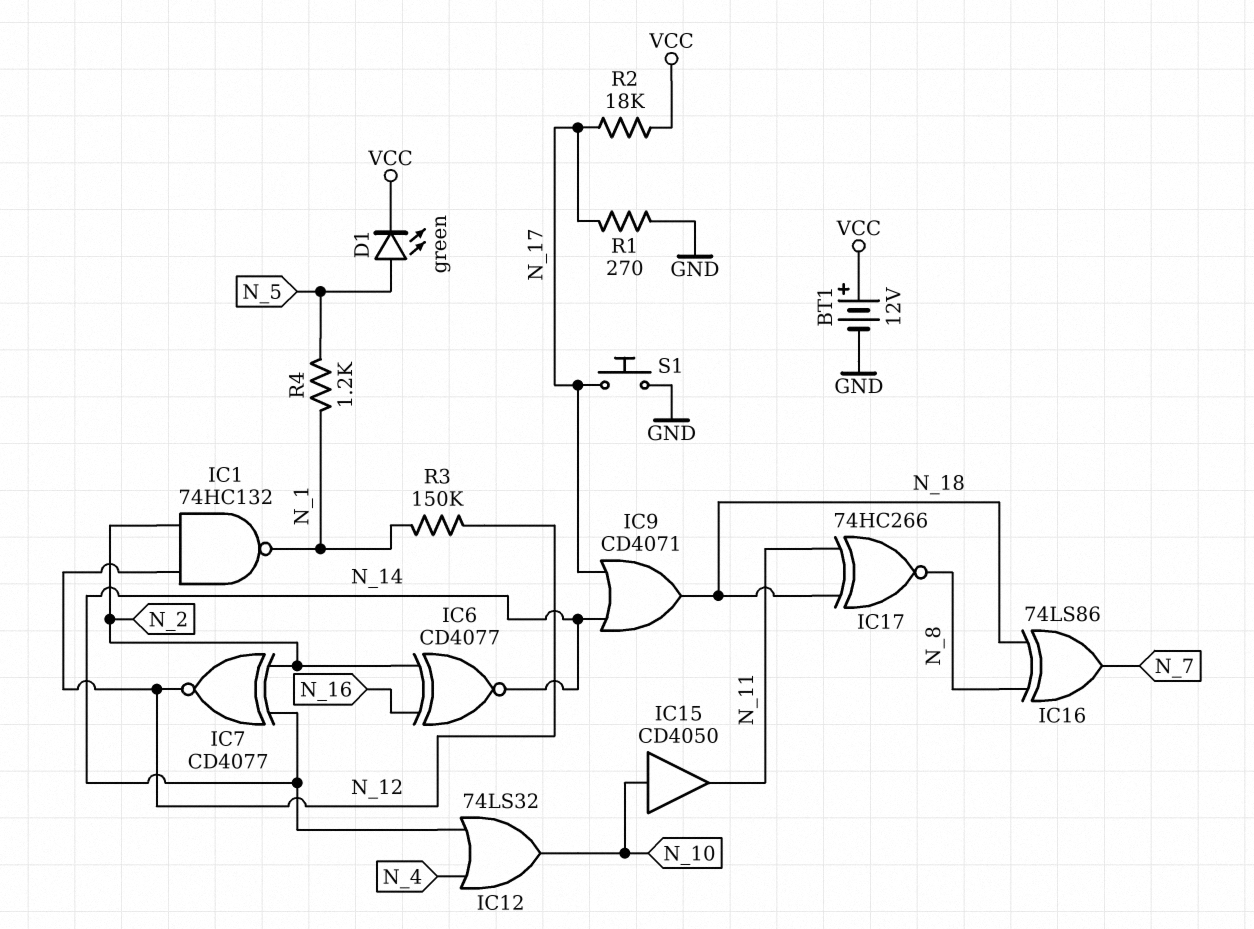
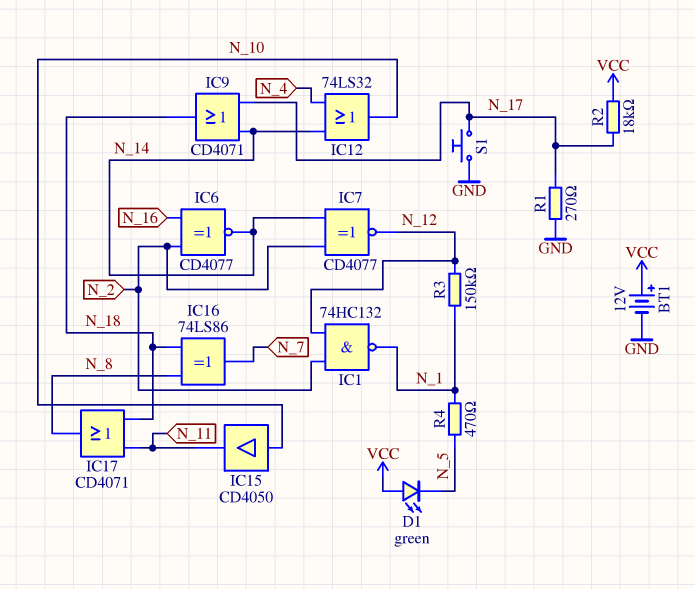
D1: LED green (A N_5, K VCC) -> LED green (A VCC, K N_5)
IC17: XNOR 74HC266 (in N_11, in N_18, out N_8) -> OR CD4071 (in N_11, in N_18, out N_8)
R4: 1.2k (N_1, N_5) -> 470 (N_1, N_5)

